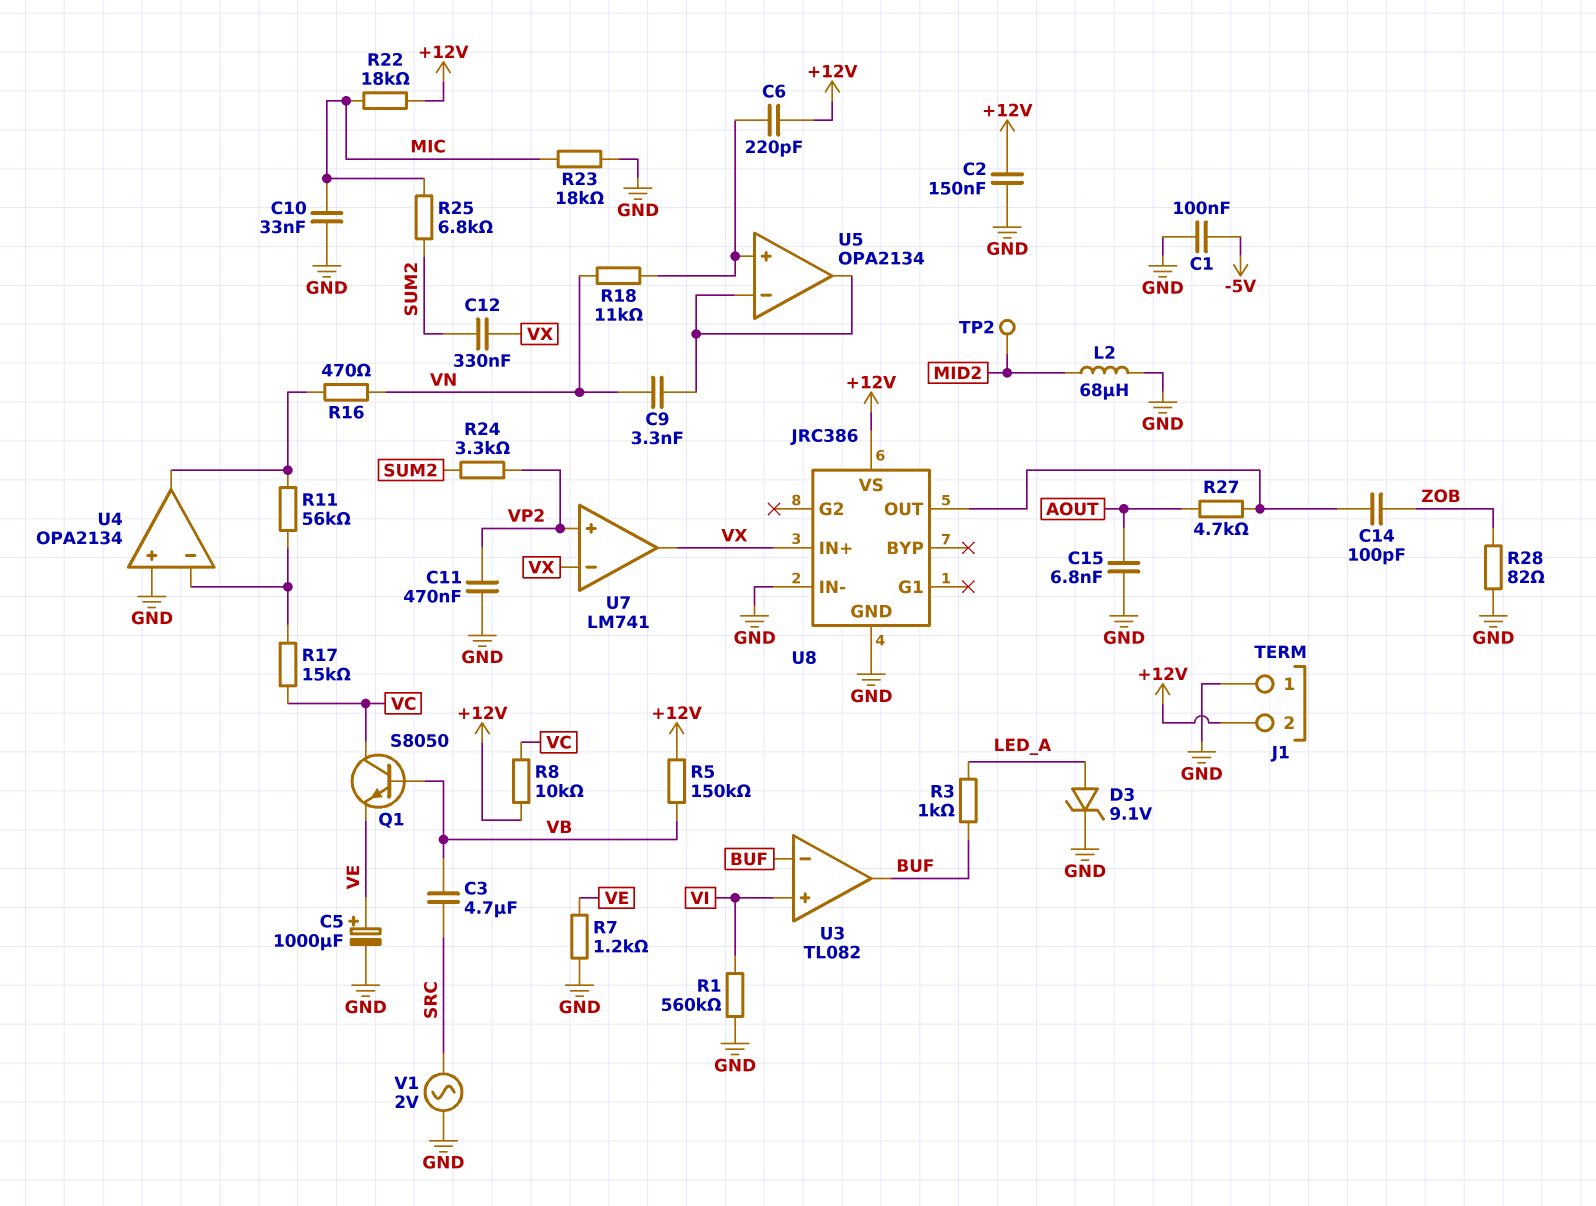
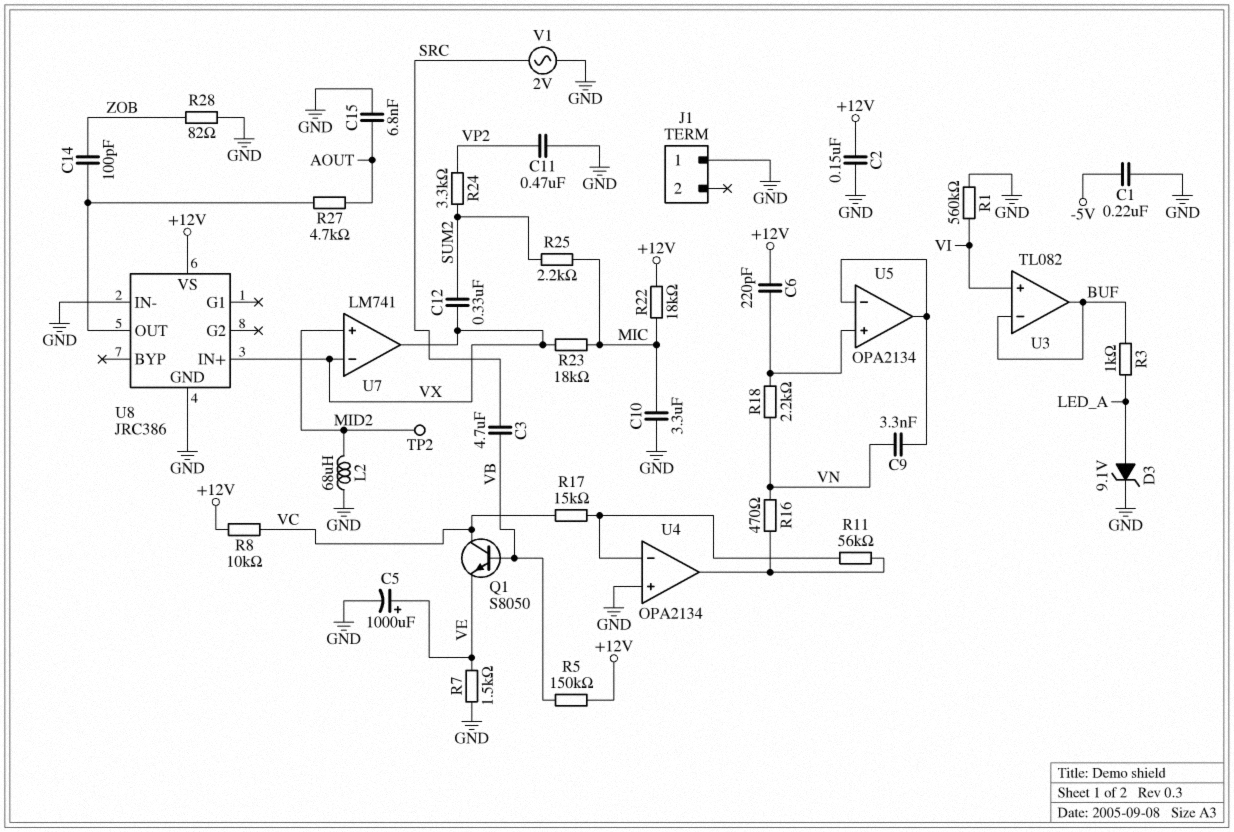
C1: 100nF (-5V, GND) -> 220nF (-5V, GND)
C10: 33nF (GND, MIC) -> 3.3uF (GND, MIC)
J1 pin 2: +12V -> none
R7: 1.2k (GND, VE) -> 1.5k (GND, VE)
R18: 11k (U5/in+, VN) -> 2.2k (U5/in+, VN)
R23: 18k (GND, MIC) -> 18k (MIC, VX)
R25: 6.8k (MIC, SUM2) -> 2.2k (MIC, SUM2)
U7 pin in+: VP2 -> MID2

